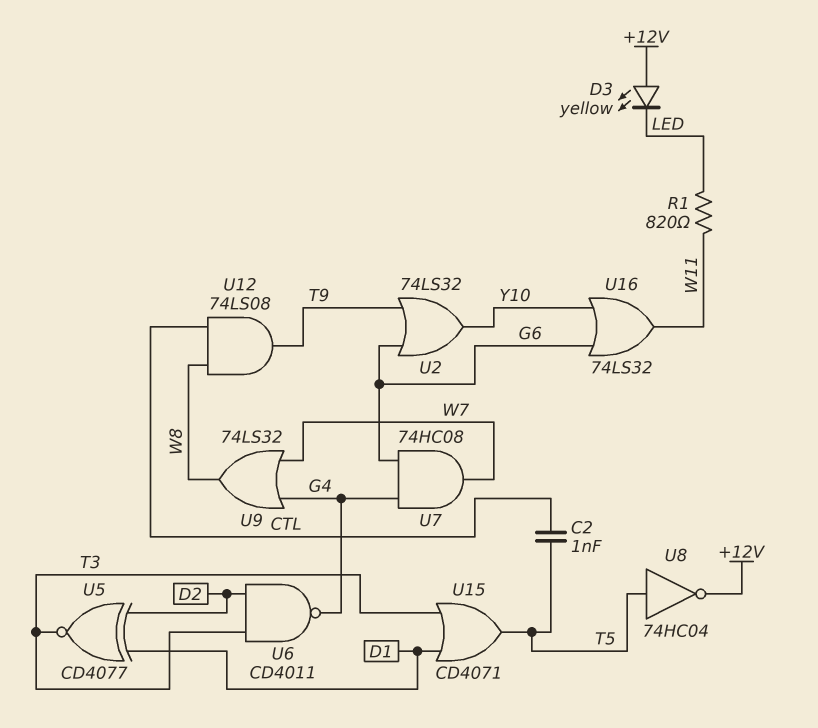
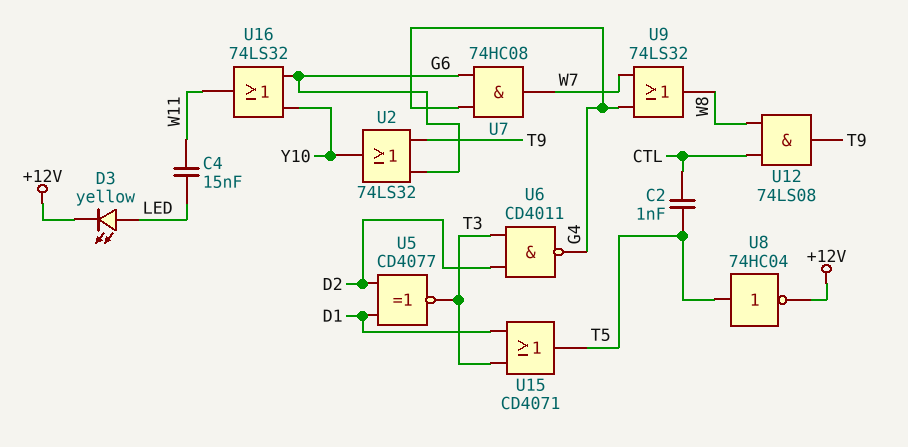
C4: none -> 15nF (LED, W11)
D3: LED yellow (A +12V, K LED) -> LED yellow (A LED, K +12V)
R1: 820 (LED, W11) -> none

